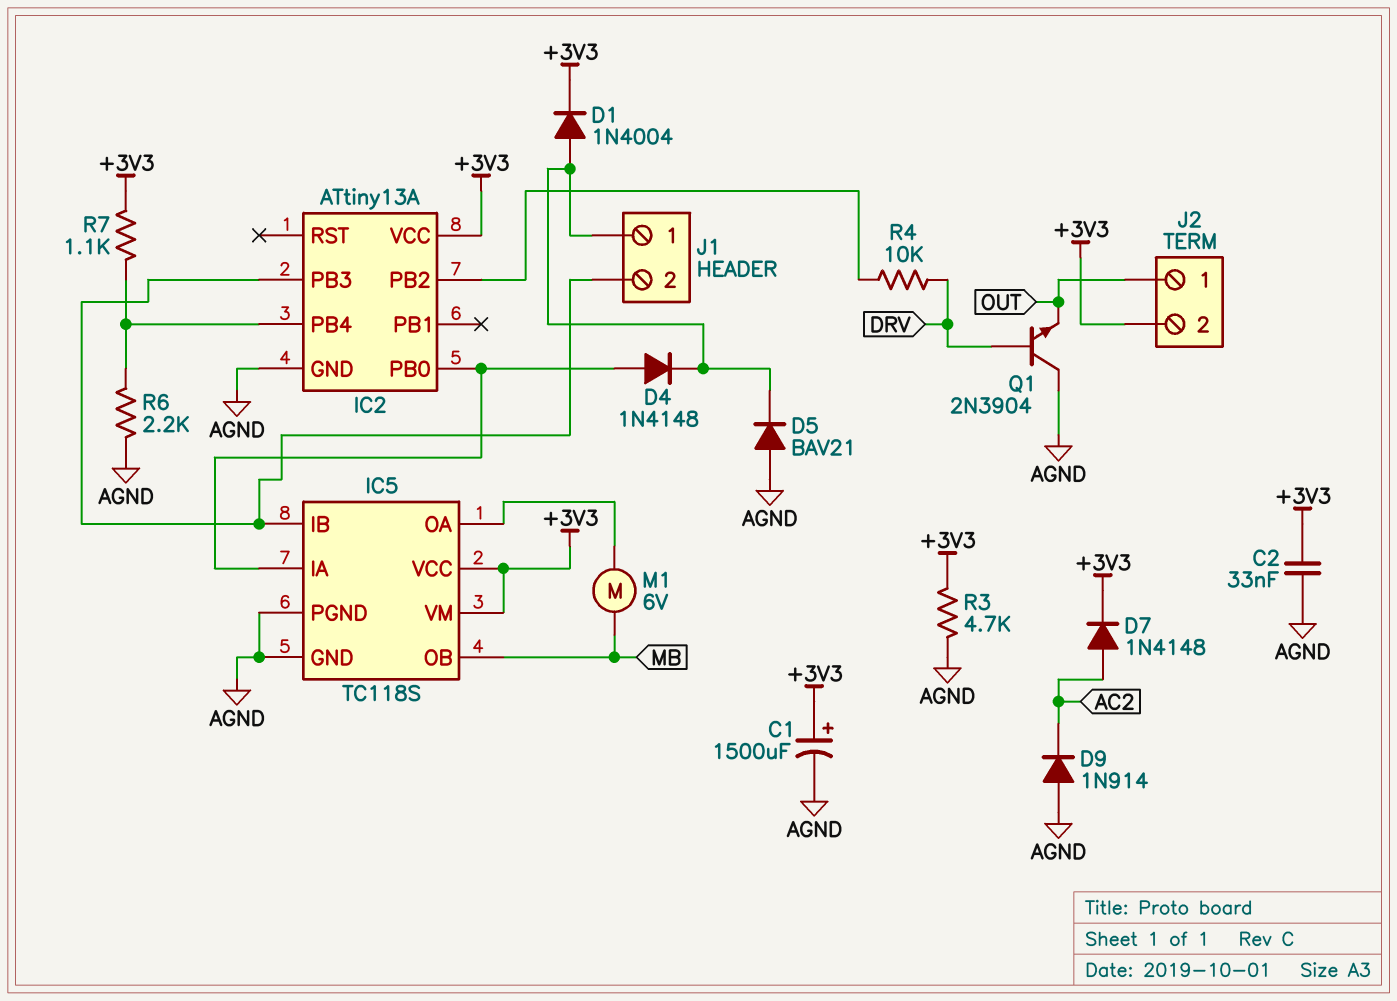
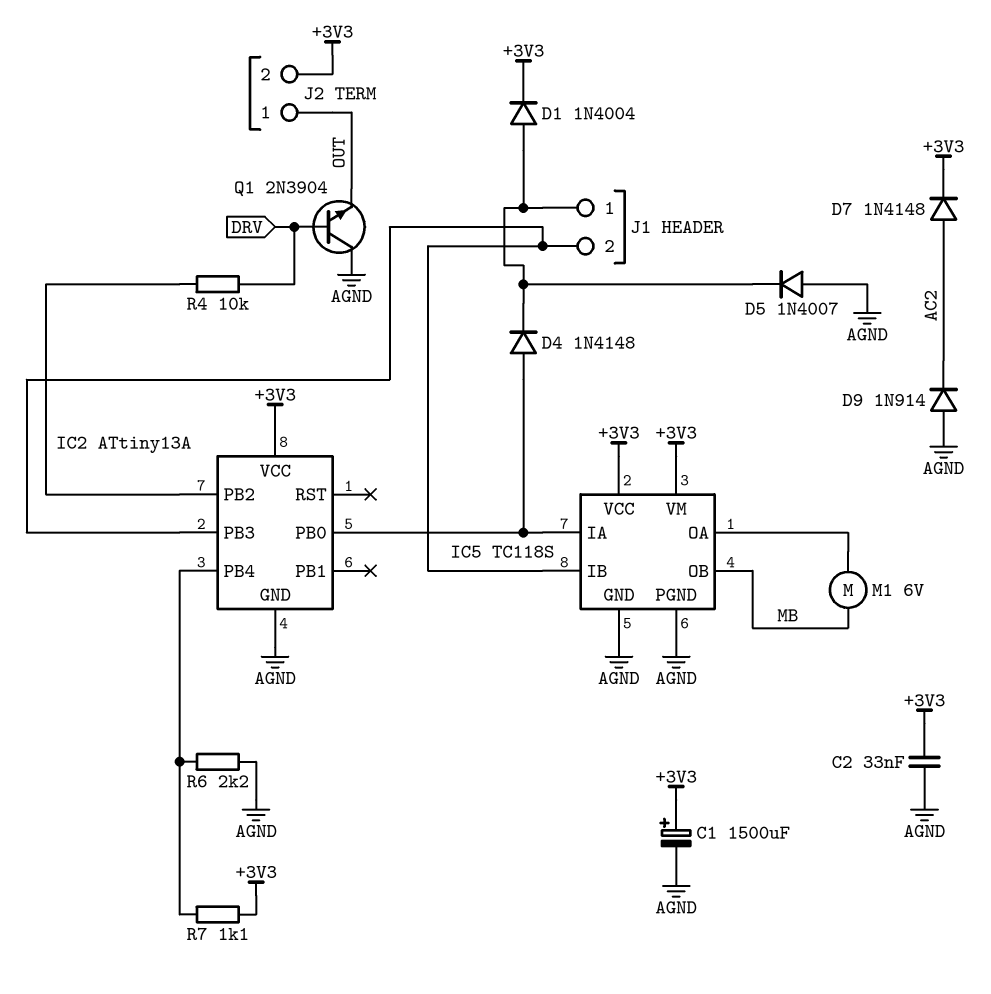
D5: diode BAV21 (A AGND, K J1/1) -> diode 1N4007 (A AGND, K J1/1)
R3: 4.7k (+3V3, AGND) -> none

